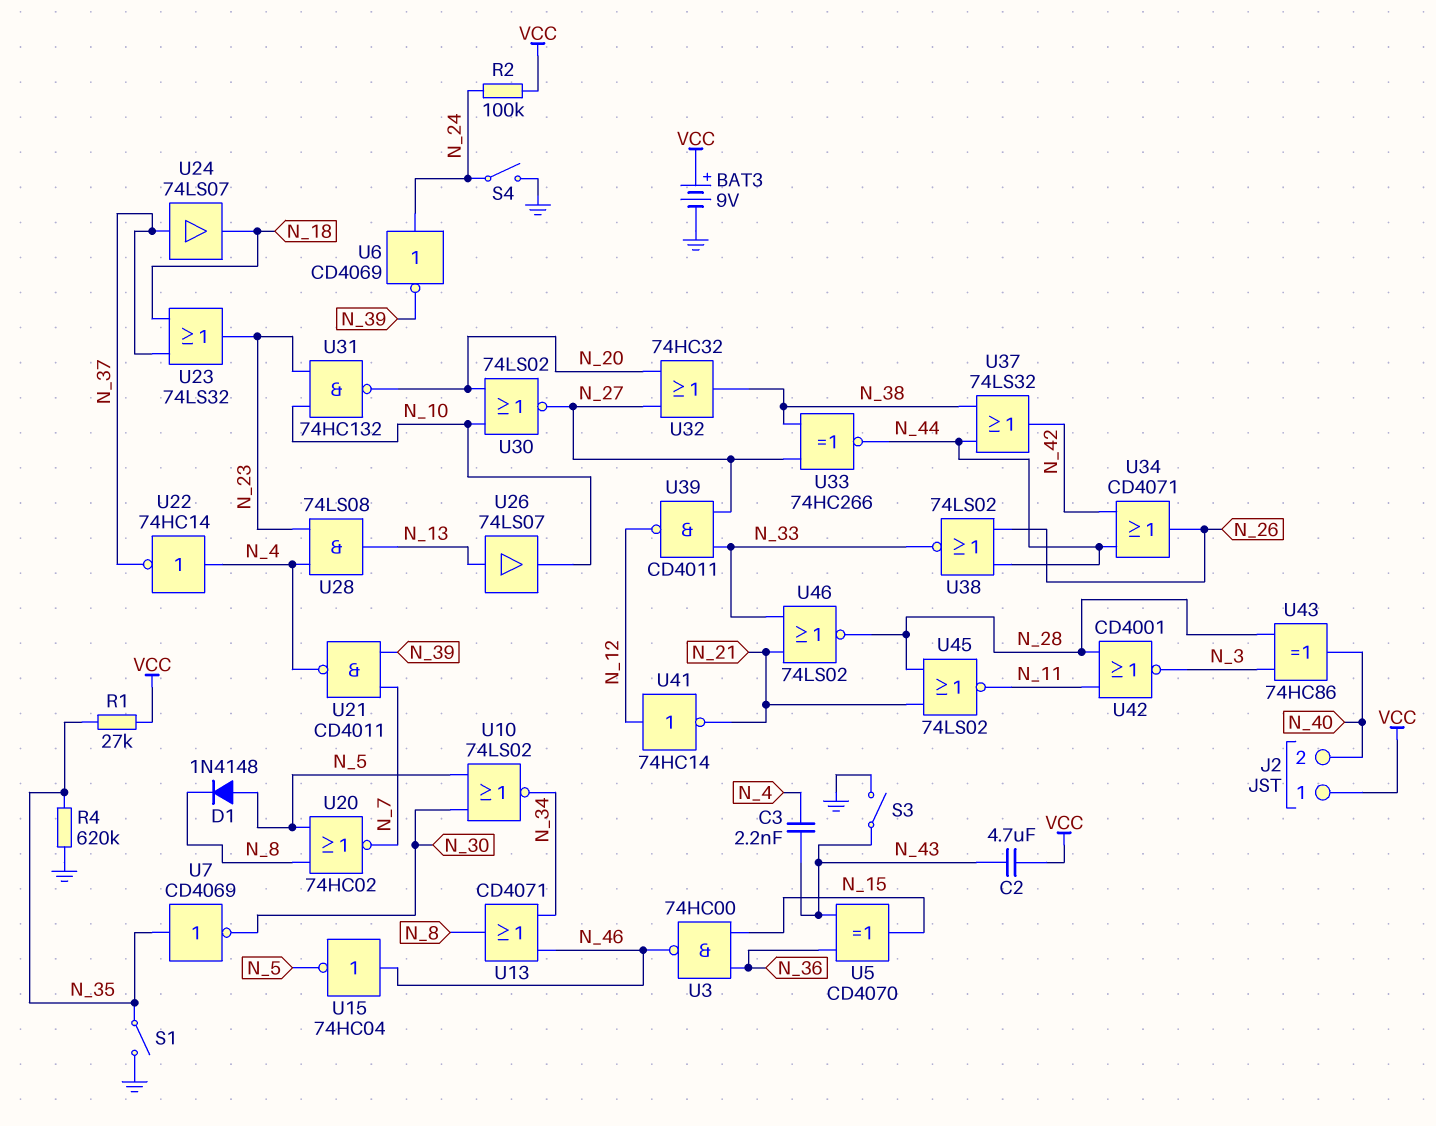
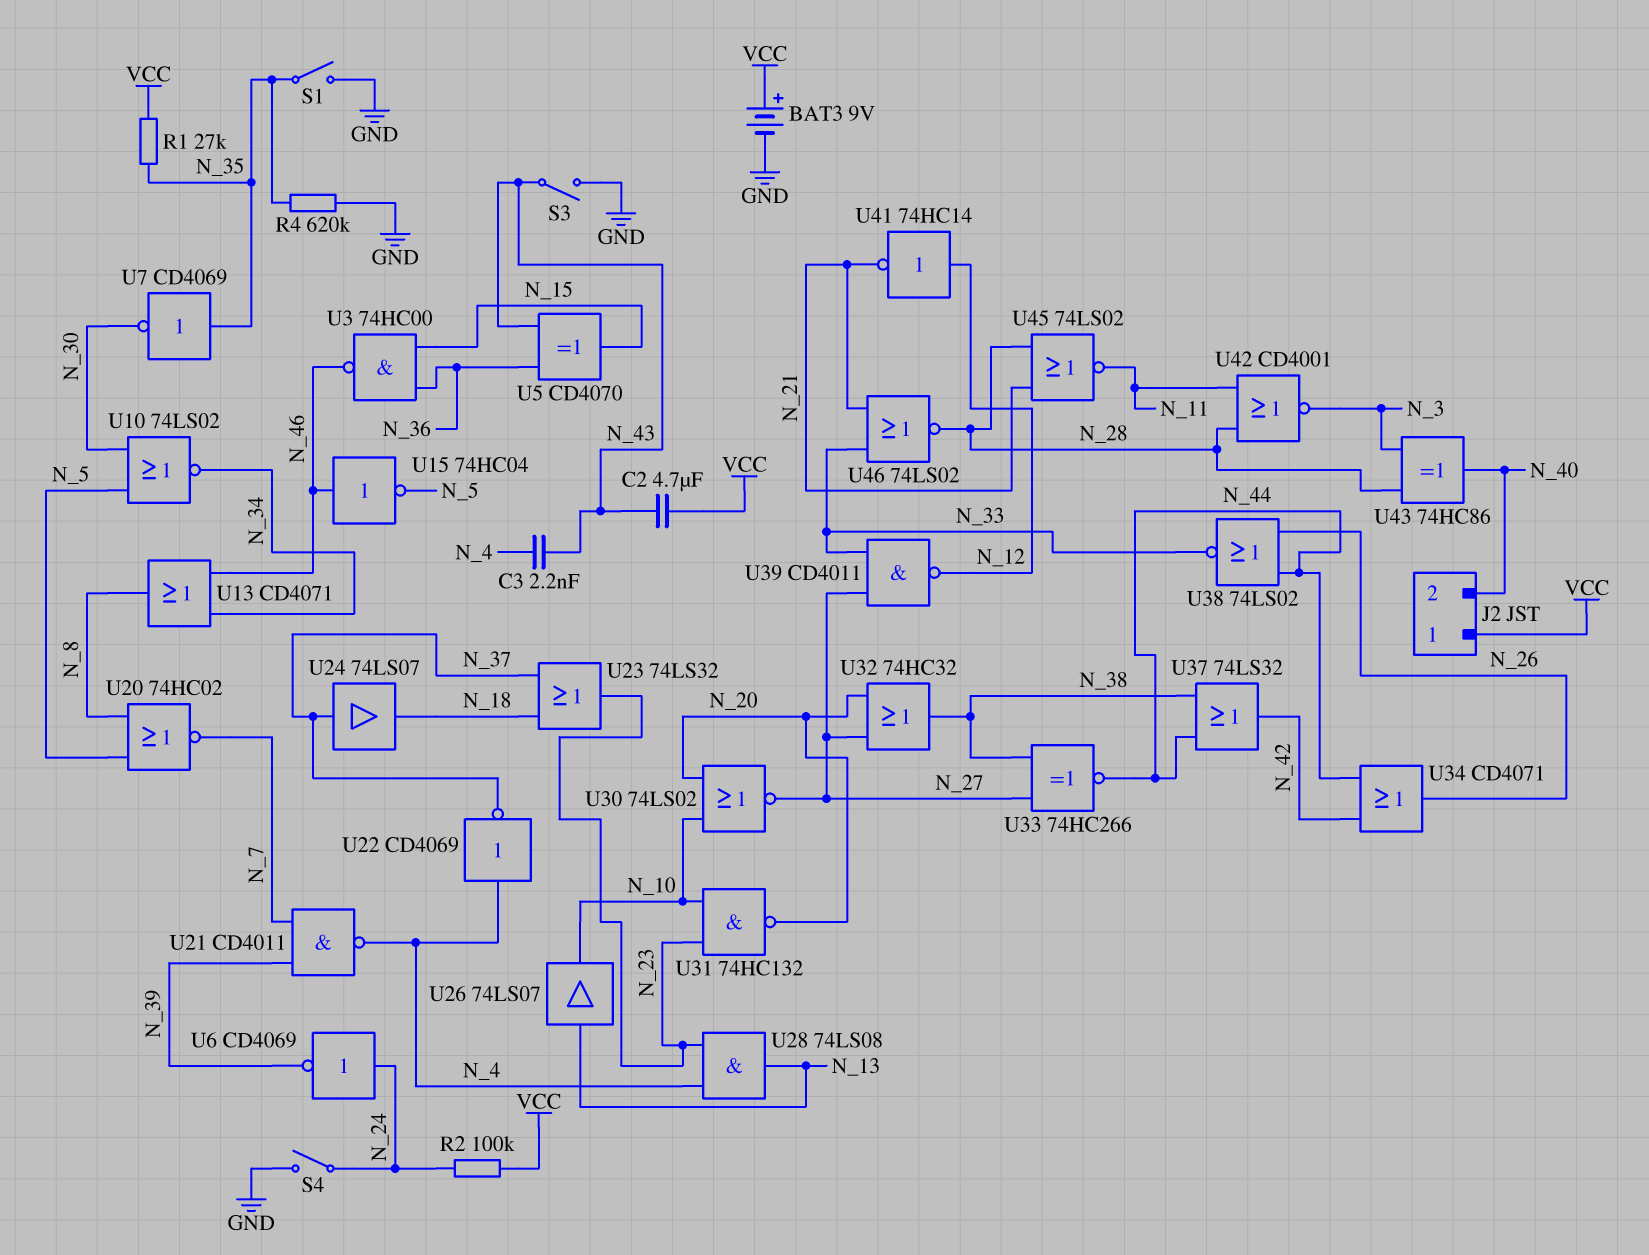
D1: diode 1N4148 (A N_5, K N_8) -> none
U22: NOT 74HC14 (in N_4, out N_37) -> NOT CD4069 (in N_4, out N_37)

